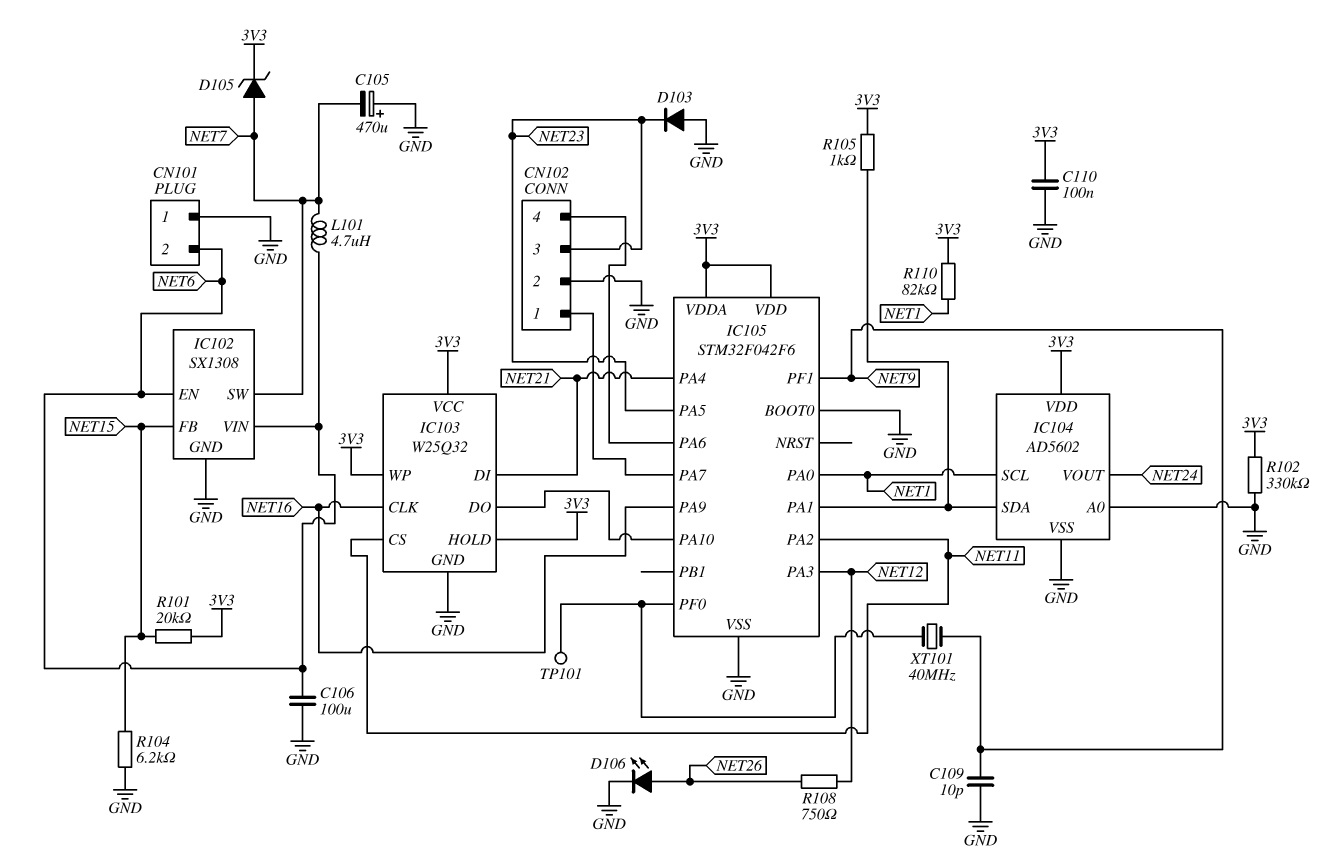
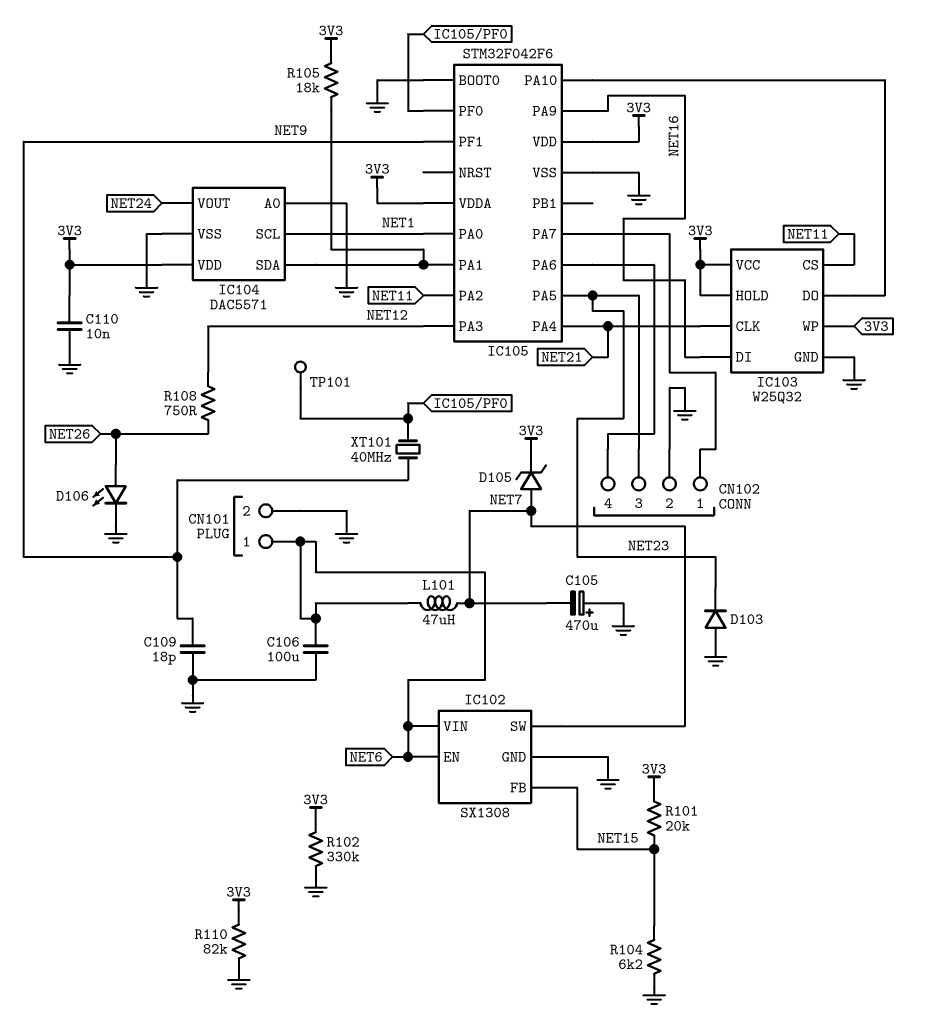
C109: 10pF (GND, NET9) -> 18pF (GND, NET9)
C110: 100nF (3V3, GND) -> 10nF (3V3, GND)
CN101 pin 1: GND -> NET6
CN101 pin 2: NET6 -> GND
IC103 pin CLK: NET16 -> NET21
IC103 pin DI: NET21 -> NET16
IC104: AD5602 -> DAC5571
L101: 4.7uH (NET6, NET7) -> 47uH (NET6, NET7)
R105: 1k (3V3, IC104/SDA) -> 18k (3V3, IC104/SDA)
R110: 82k (3V3, NET1) -> 82k (3V3, GND)

